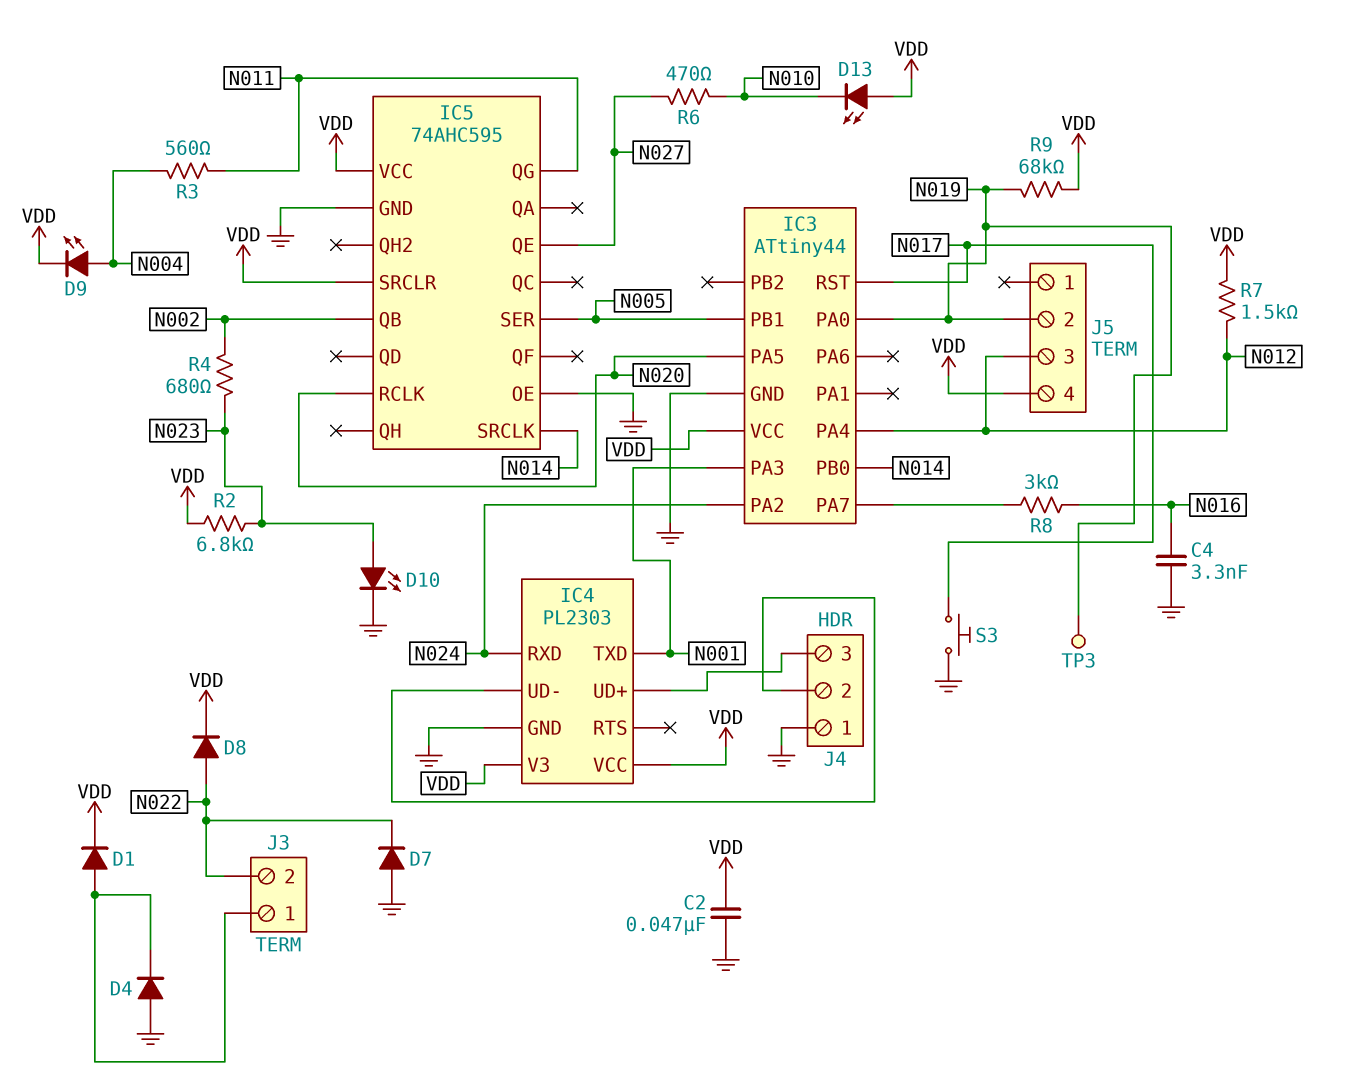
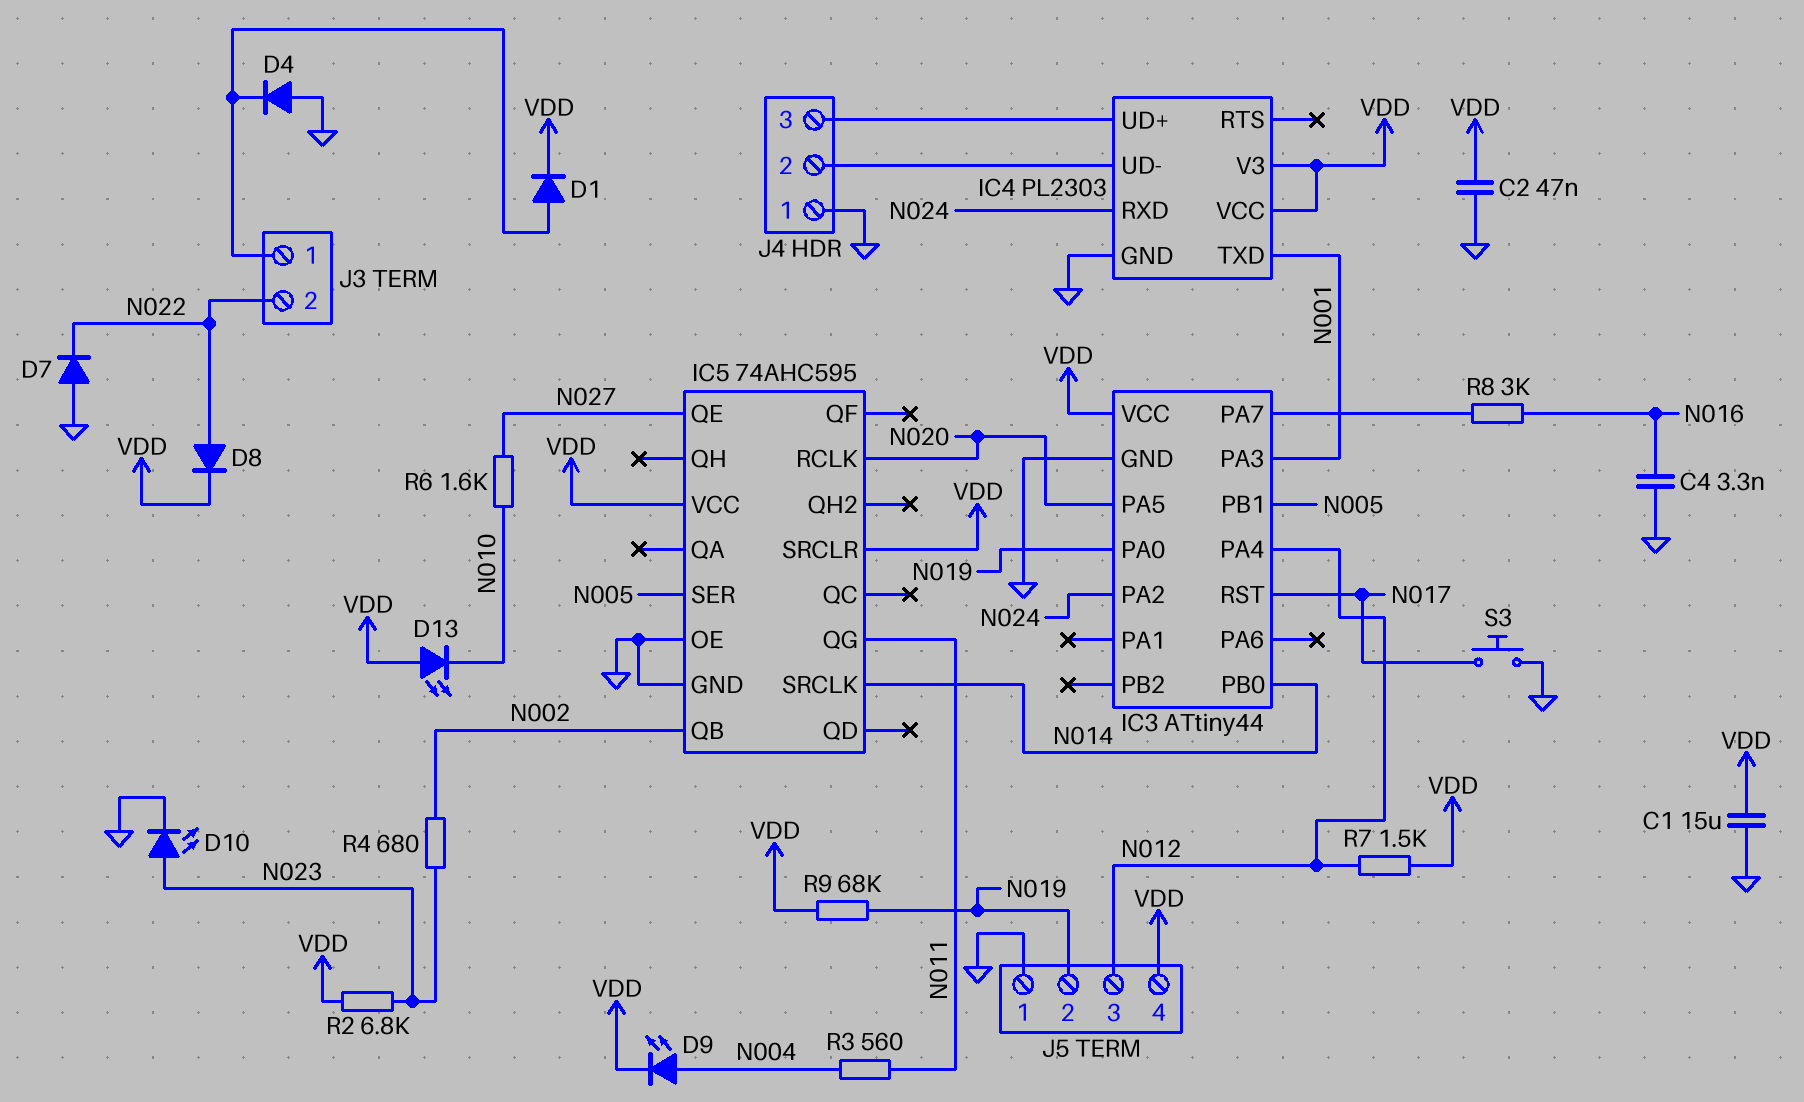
C1: none -> 15uF (GND, VDD)
J5 pin 1: none -> GND
R6: 470 (N010, N027) -> 1.6k (N010, N027)
TP3: test point (N019) -> none

